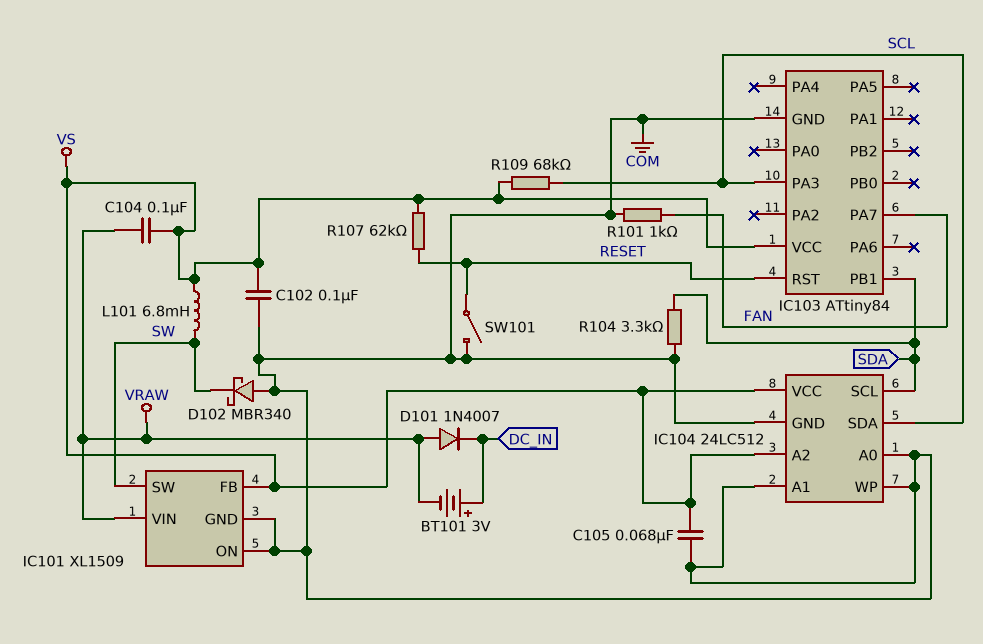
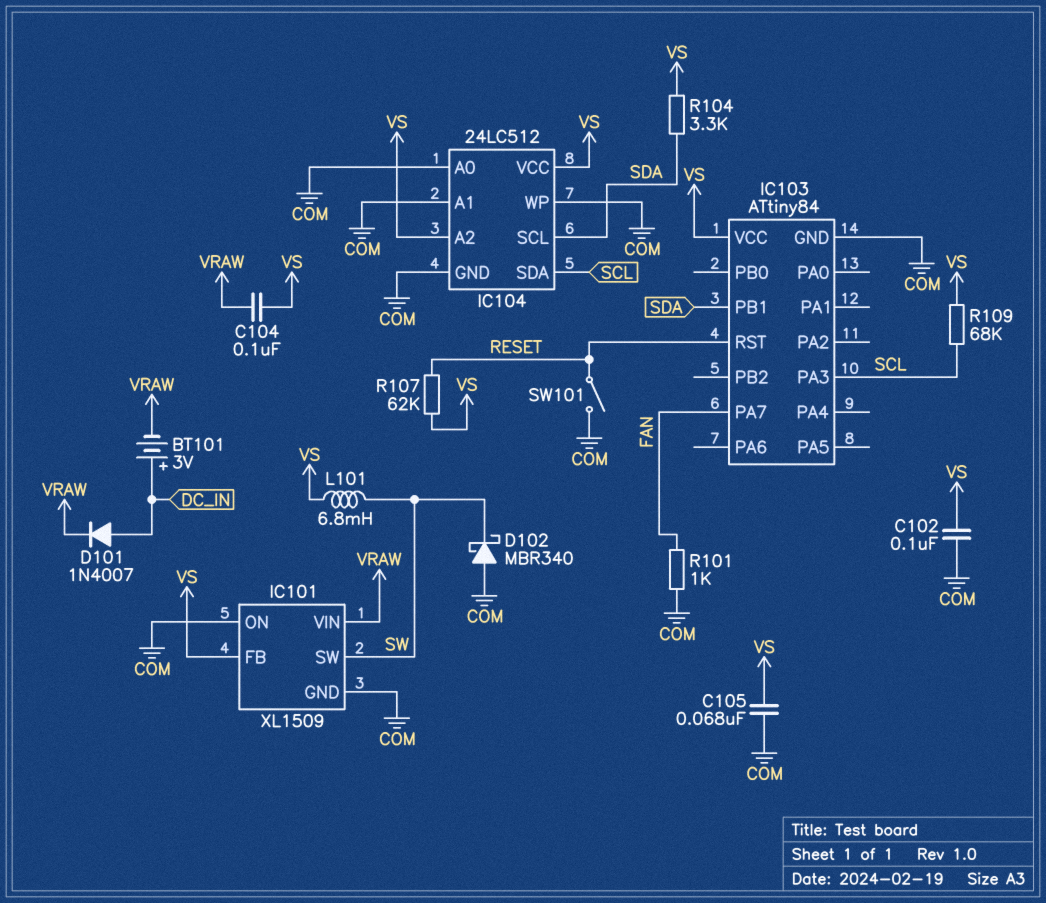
D101: diode 1N4007 (A VRAW, K DC_IN) -> diode 1N4007 (A DC_IN, K VRAW)
R104: 3.3k (COM, SDA) -> 3.3k (SDA, VS)

